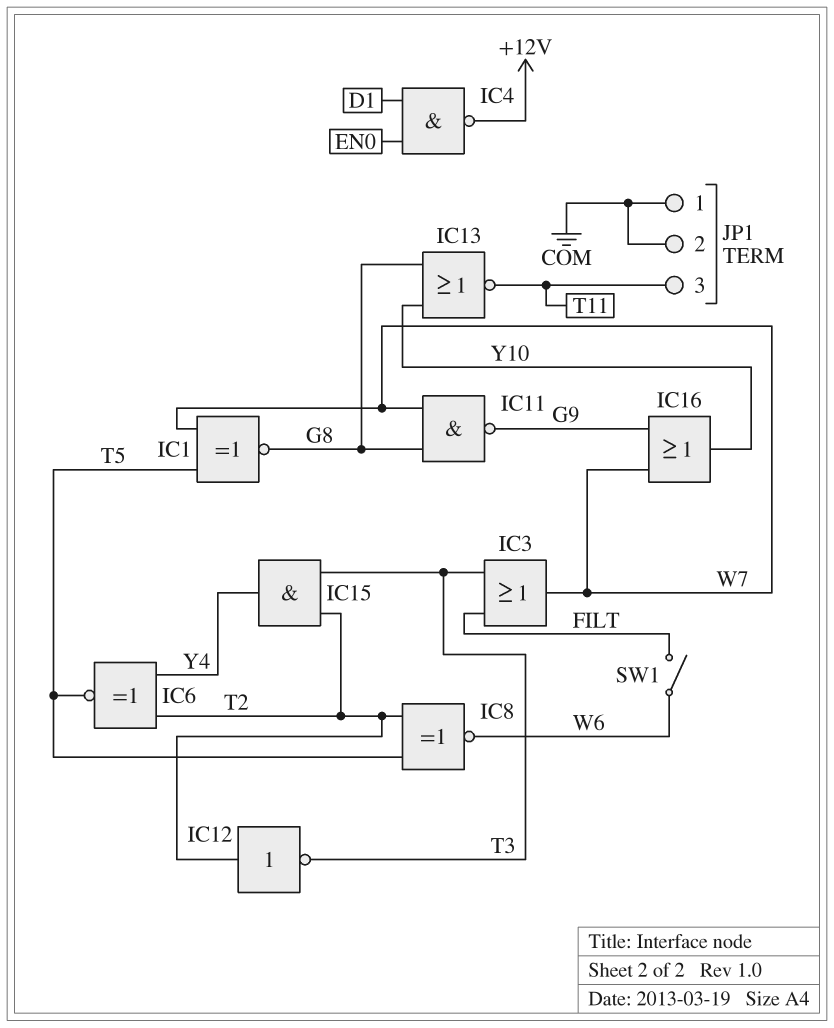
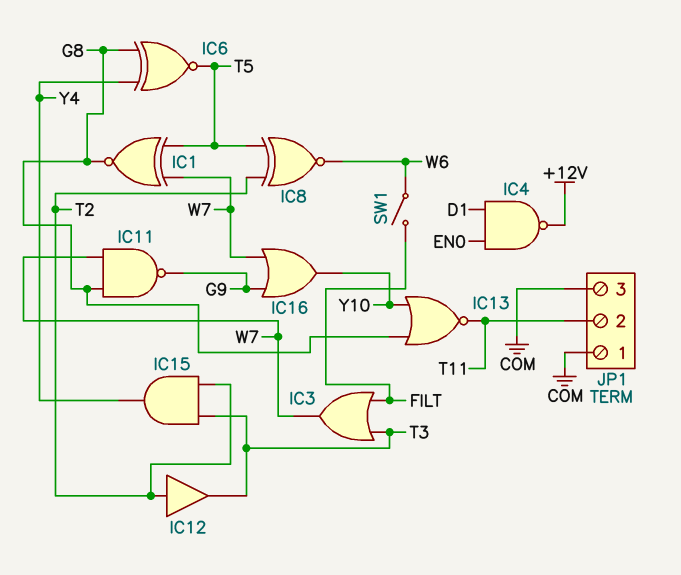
IC6: XNOR (in T2, in Y4, out T5) -> XNOR (in G8, in Y4, out T5)
IC12: NOT (in T2, out T3) -> buffer (in T2, out T3)
JP1 pin 2: COM -> T11
JP1 pin 3: T11 -> COM

